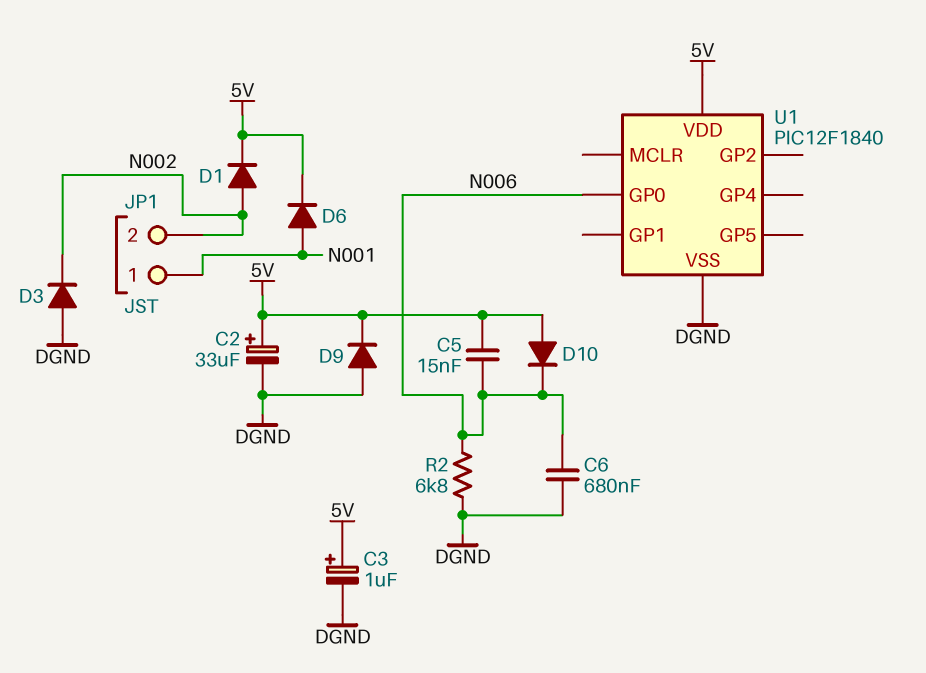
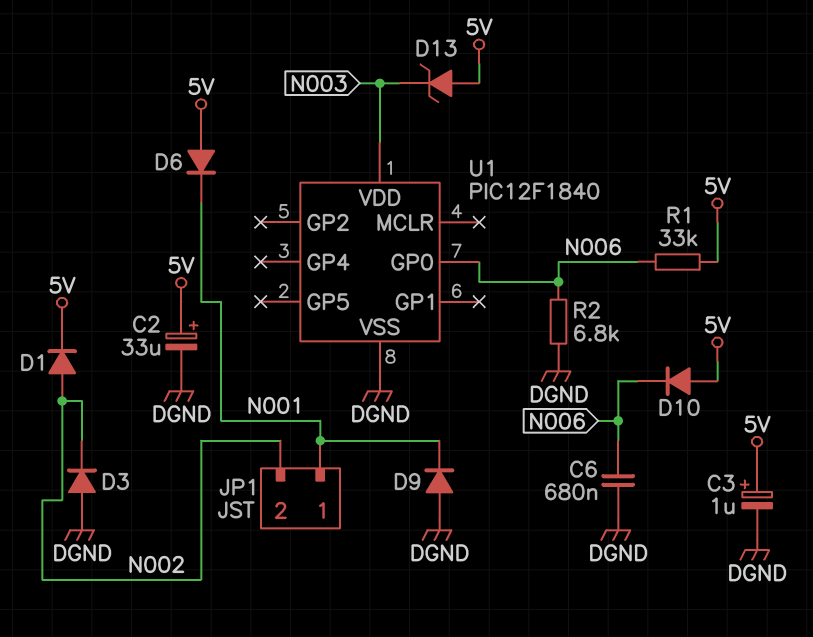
C5: 15nF (5V, N006) -> none
D6: diode (A N001, K 5V) -> diode (A 5V, K N001)
D9: diode (A DGND, K 5V) -> diode (A DGND, K N001)
D13: none -> zener (A 5V, K N003)
R1: none -> 33k (5V, N006)
U1 pin VDD: 5V -> N003

